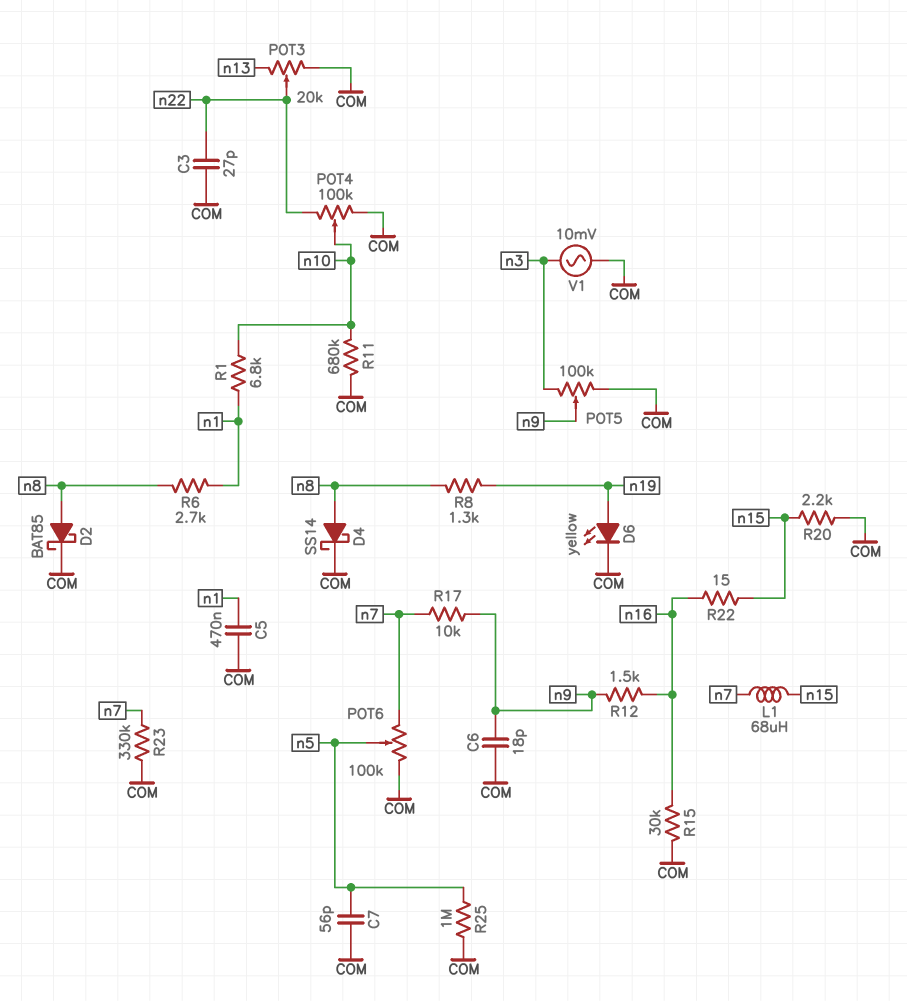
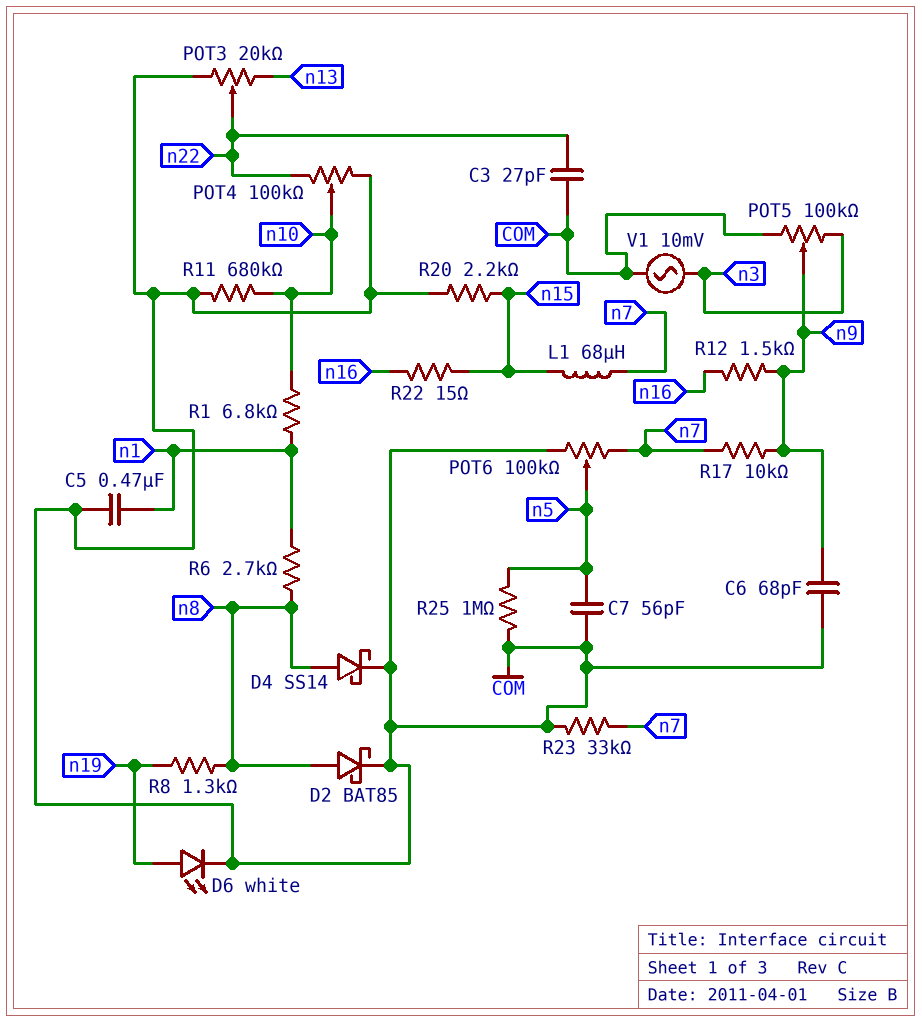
C6: 18pF (COM, n9) -> 68pF (COM, n9)
D6: LED yellow (A n19, K COM) -> LED white (A n19, K COM)
R15: 30k (COM, n16) -> none
R23: 330k (COM, n7) -> 33k (COM, n7)

